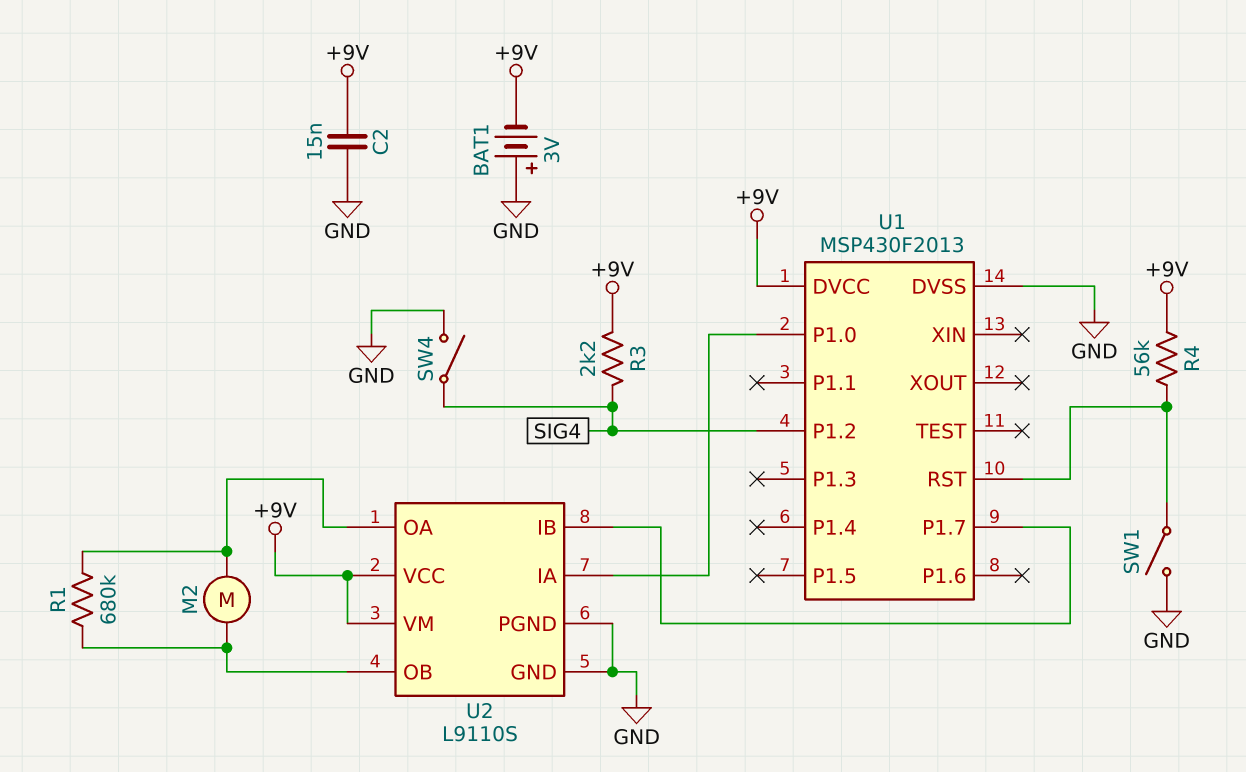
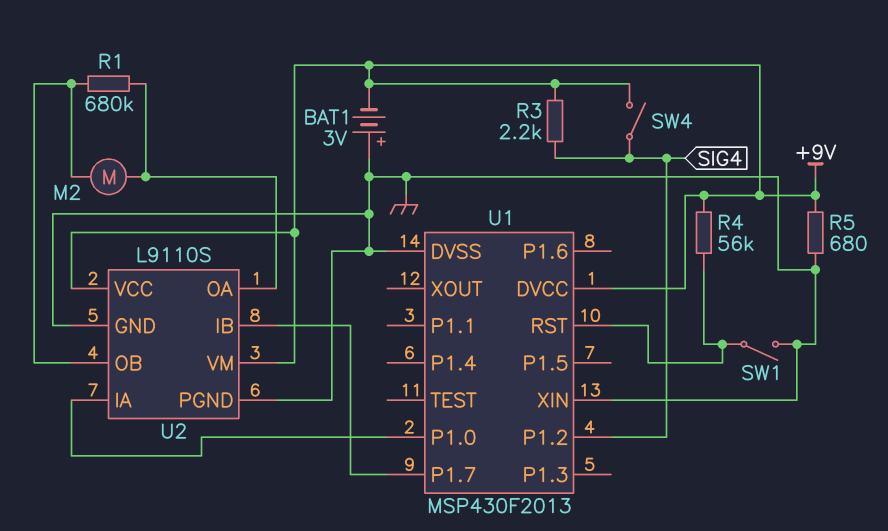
C2: 15nF (+9V, GND) -> none
R5: none -> 680 (+9V, GND)
SW4: switch (GND, SIG4) -> switch (+9V, SIG4)
U1 pin XIN: none -> GND

